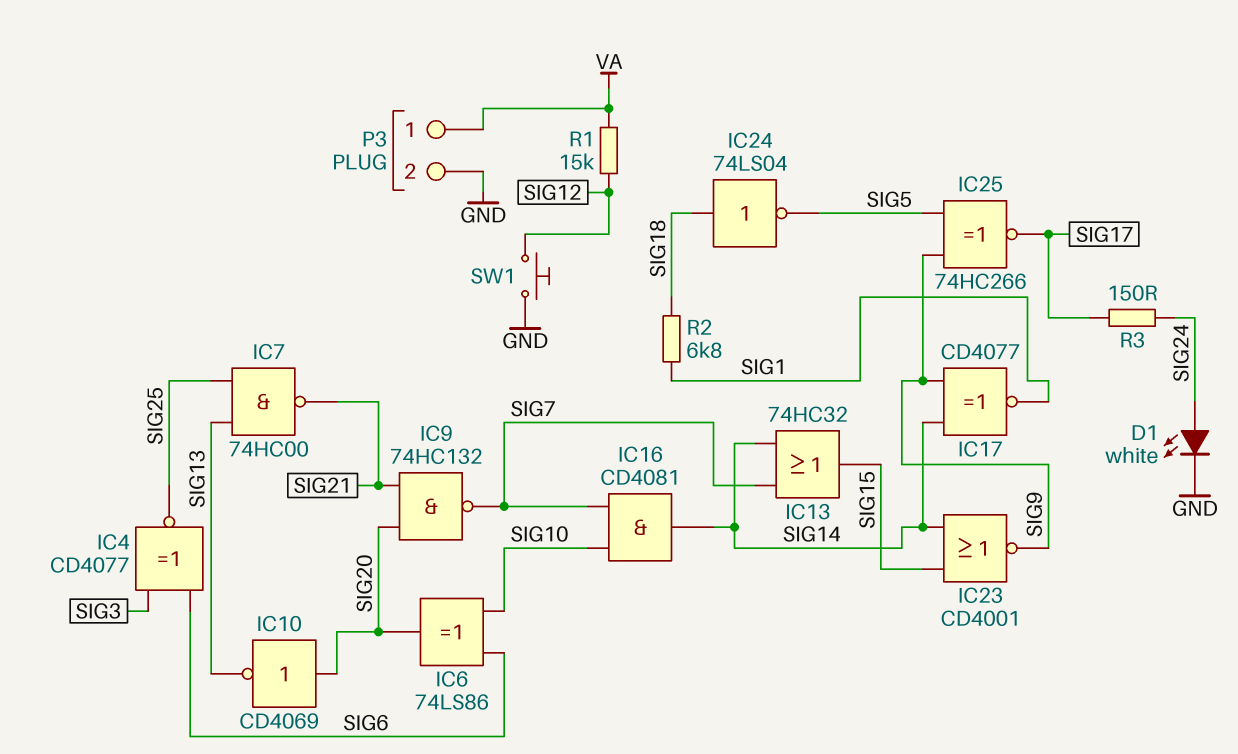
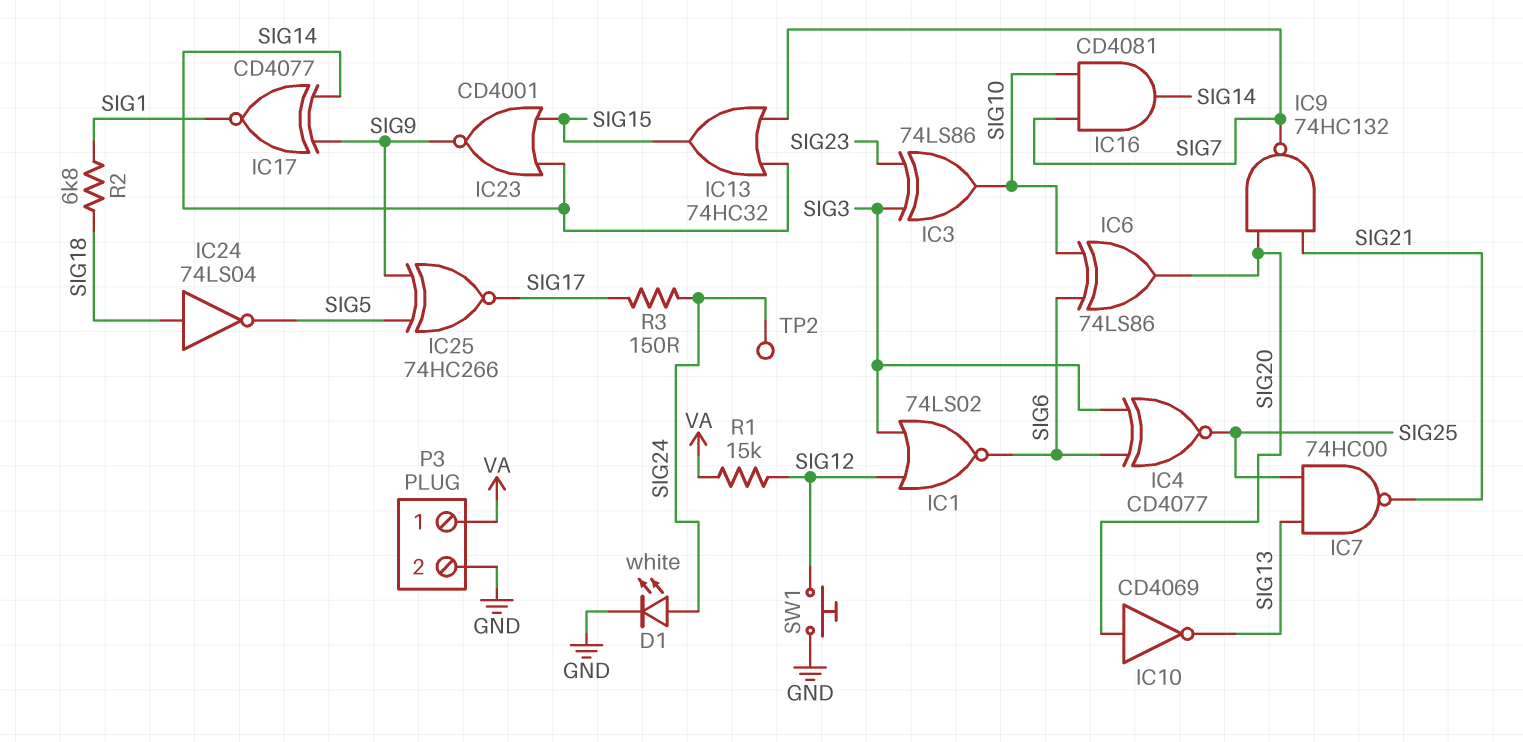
IC1: none -> NOR 74LS02 (in SIG3, in SIG12, out SIG6)
IC3: none -> XOR 74LS86 (in SIG3, in SIG23, out SIG10)
TP2: none -> test point (SIG24)

